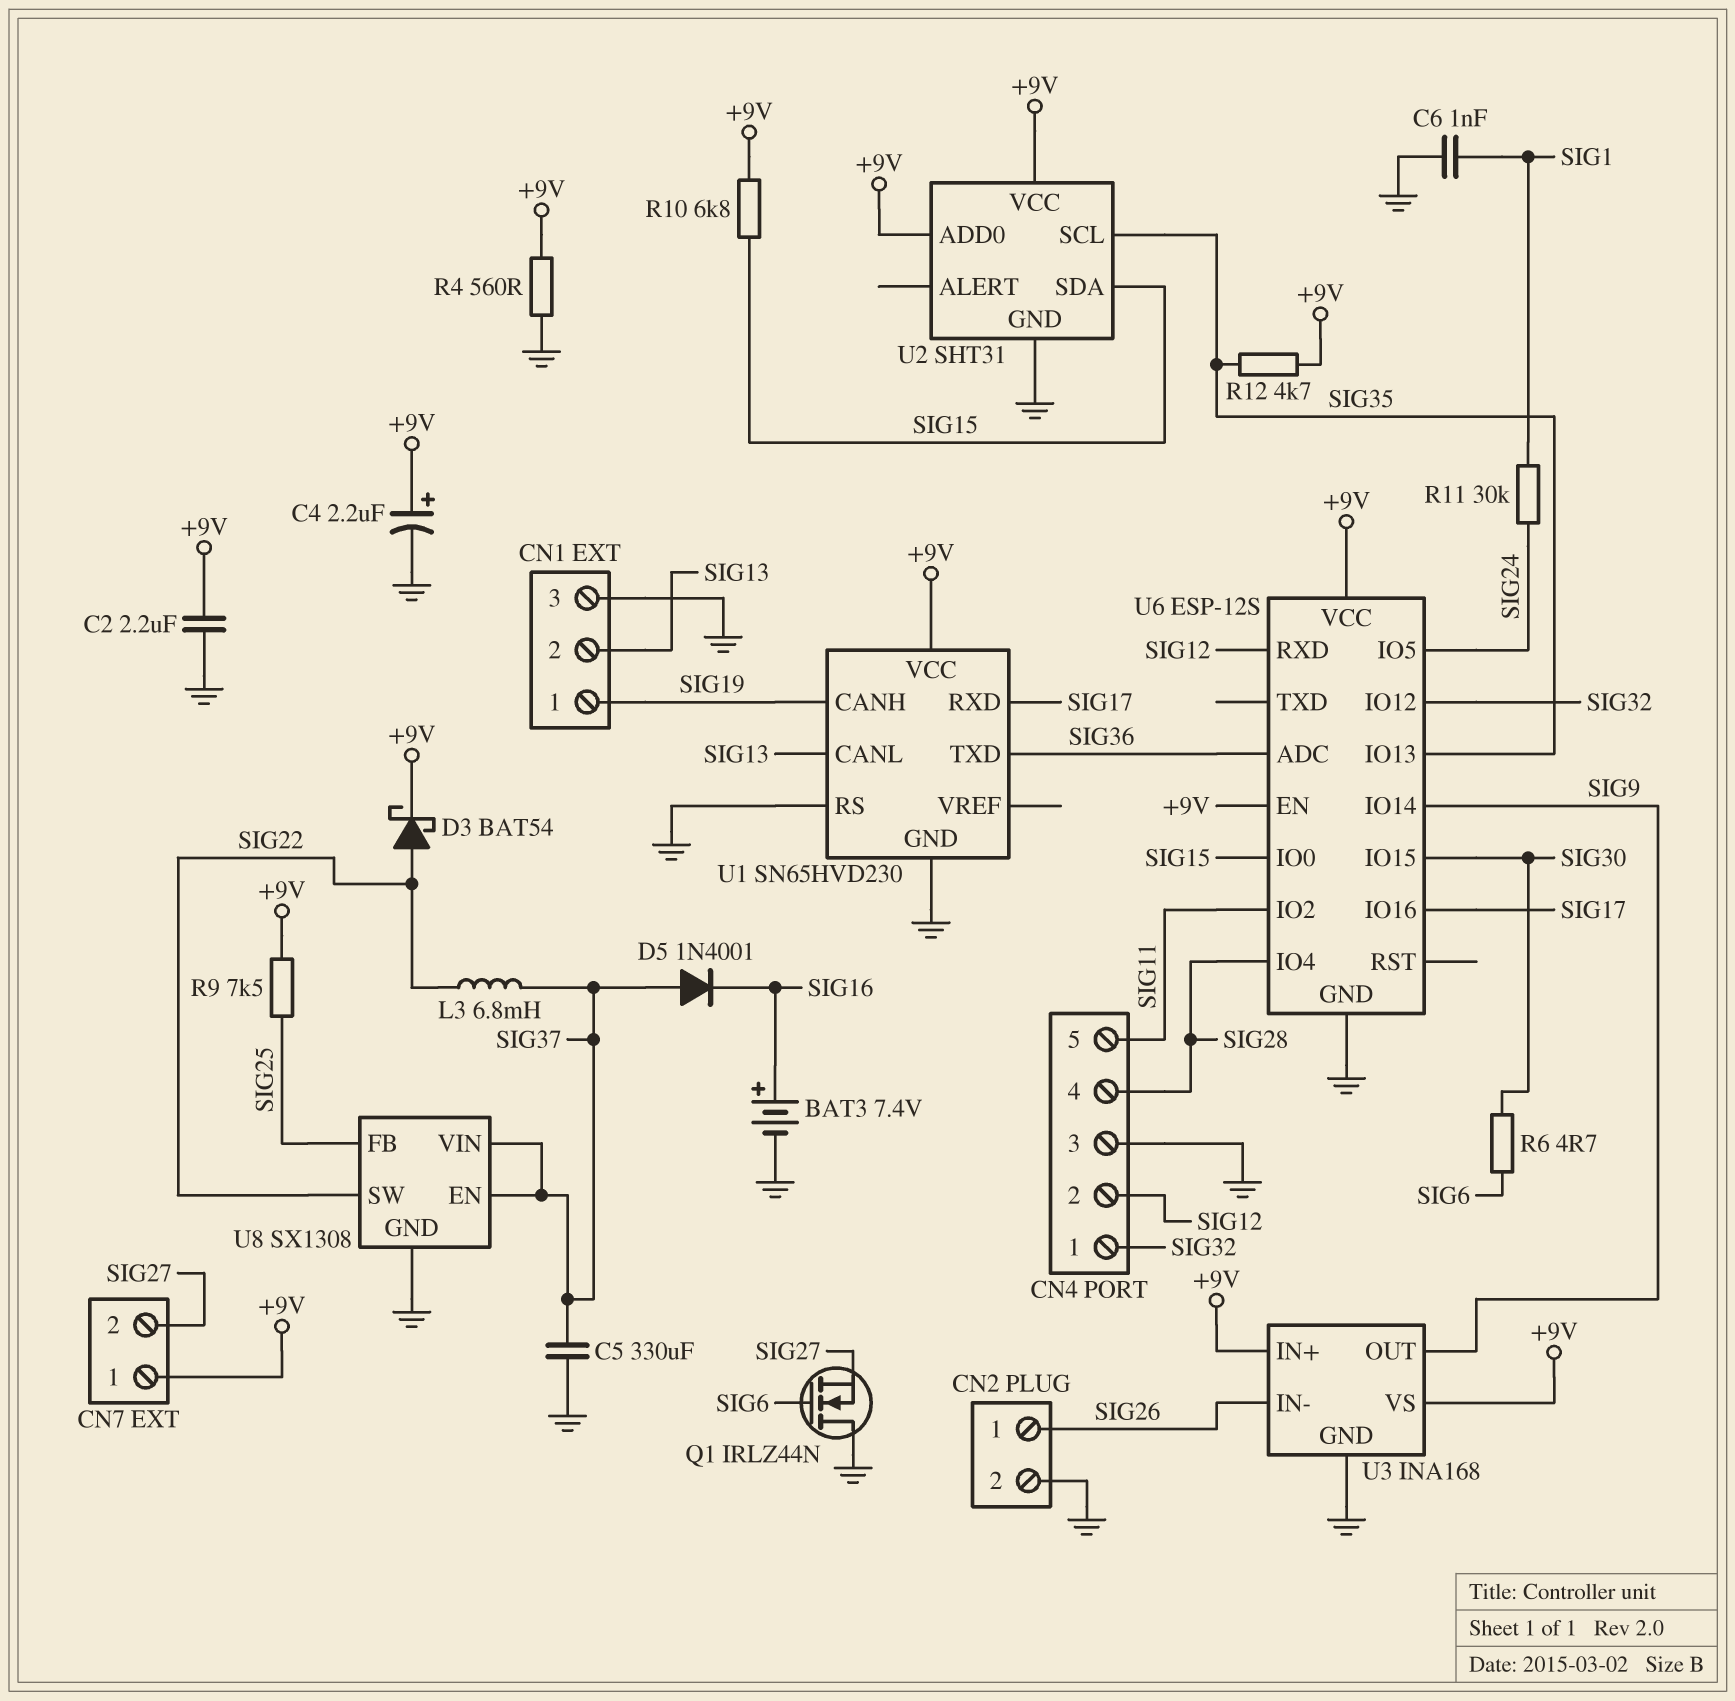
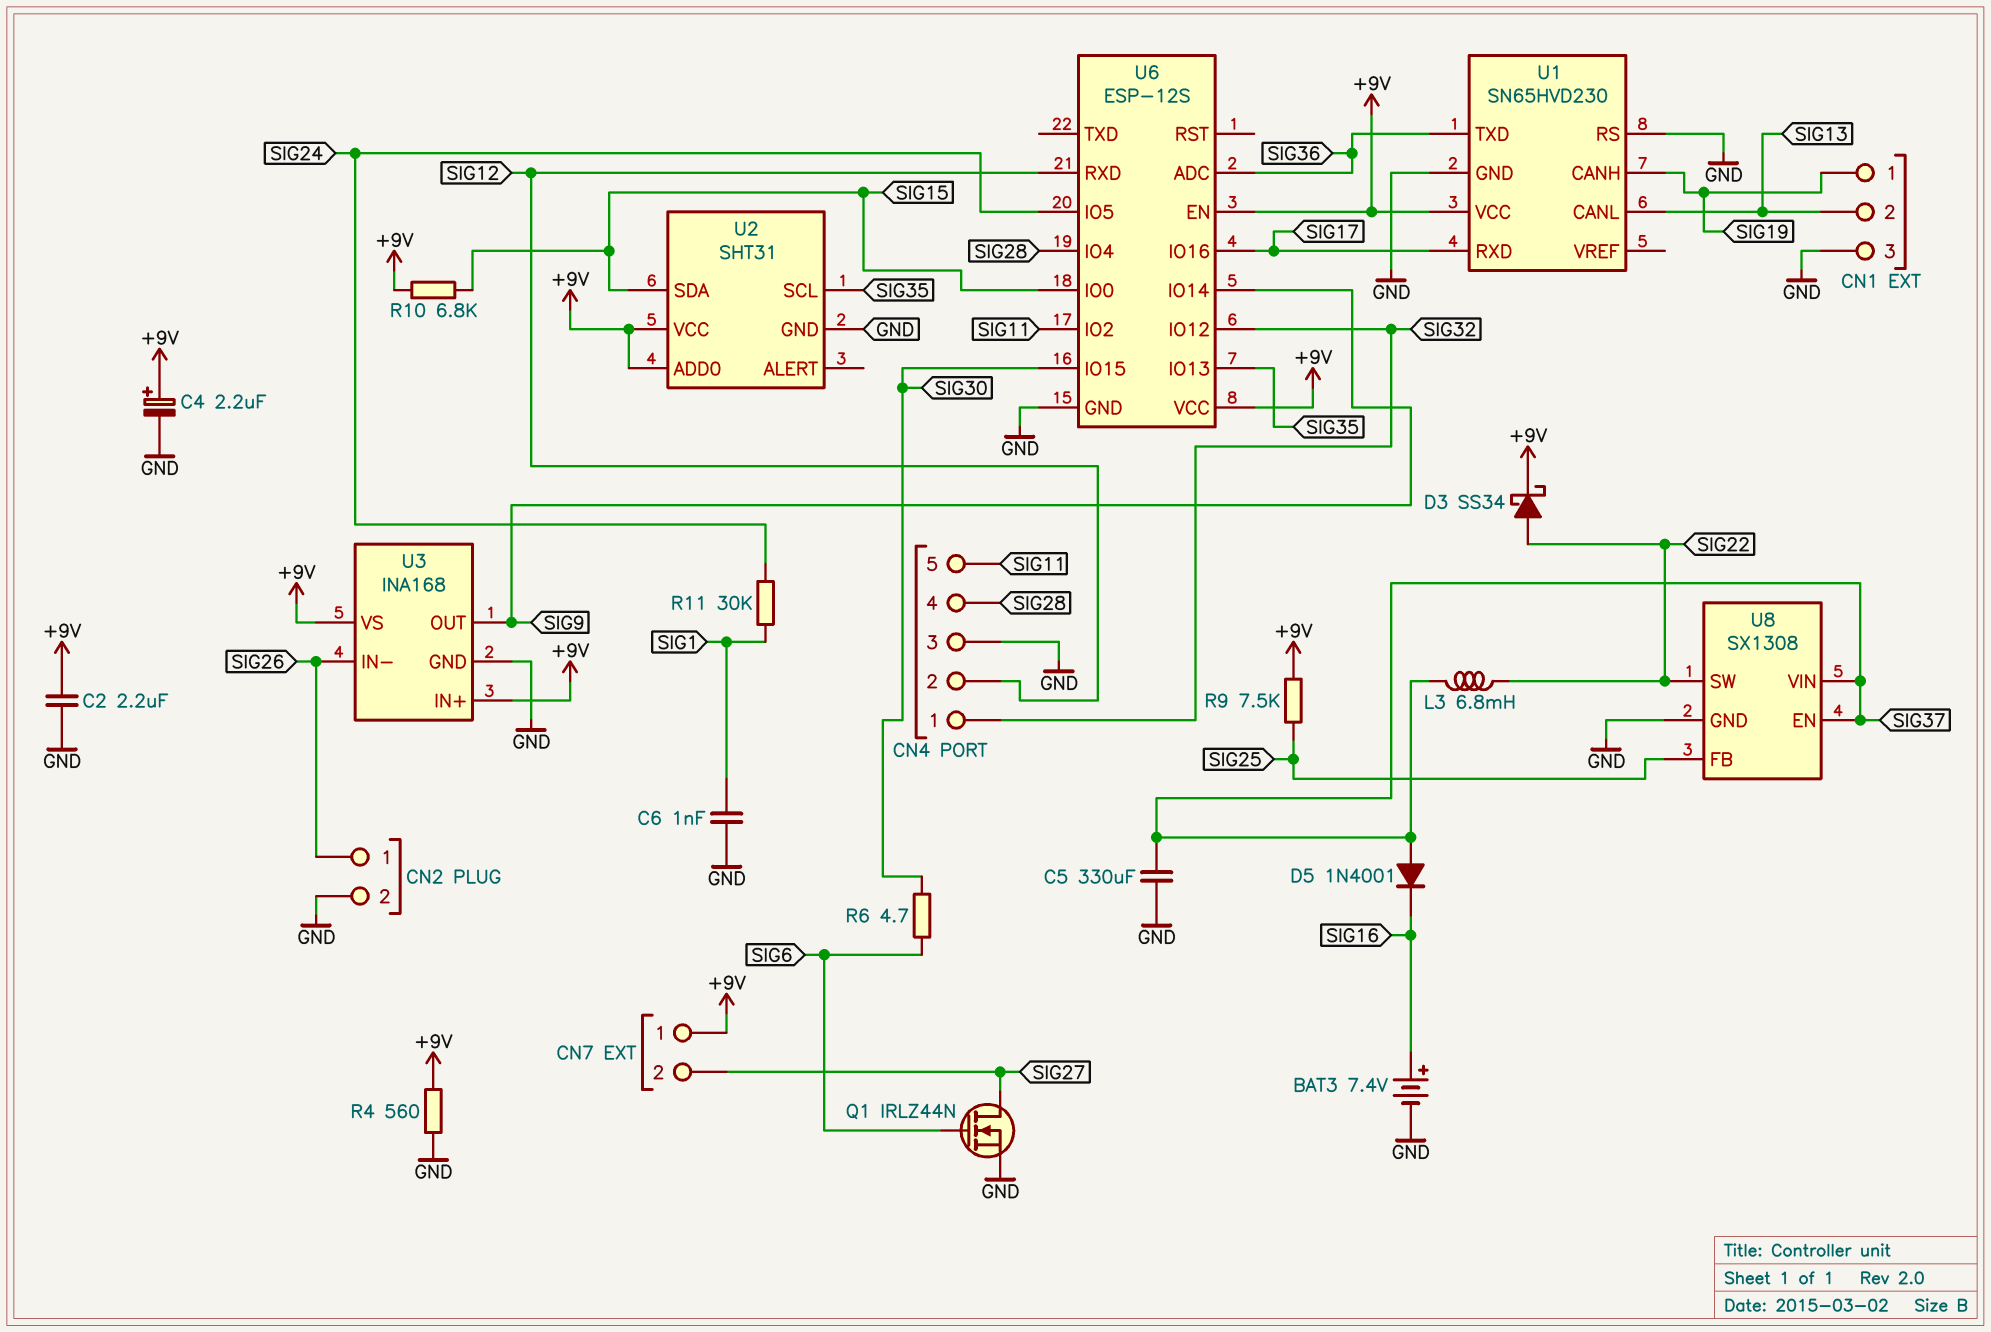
D3: schottky BAT54 (A SIG22, K +9V) -> schottky SS34 (A SIG22, K +9V)
Q1: NMOS IRLZ44N (G SIG6, D GND, S SIG27) -> NMOS IRLZ44N (G SIG6, D SIG27, S GND)
R12: 4.7k (+9V, SIG35) -> none

